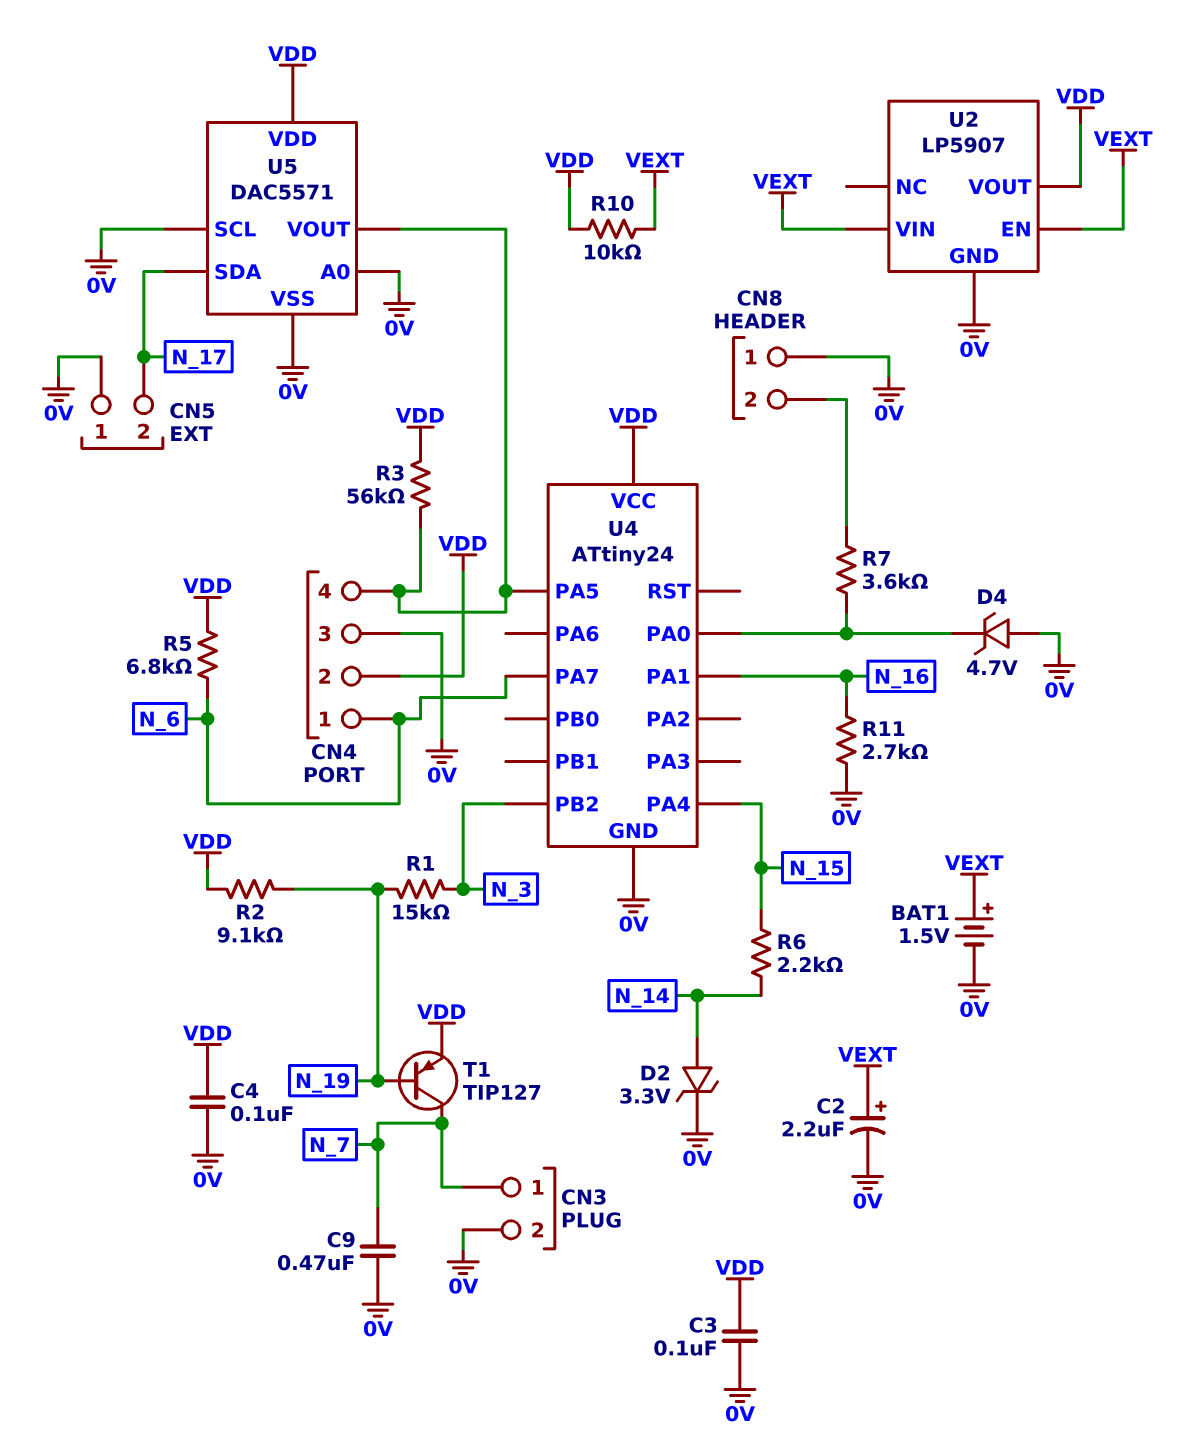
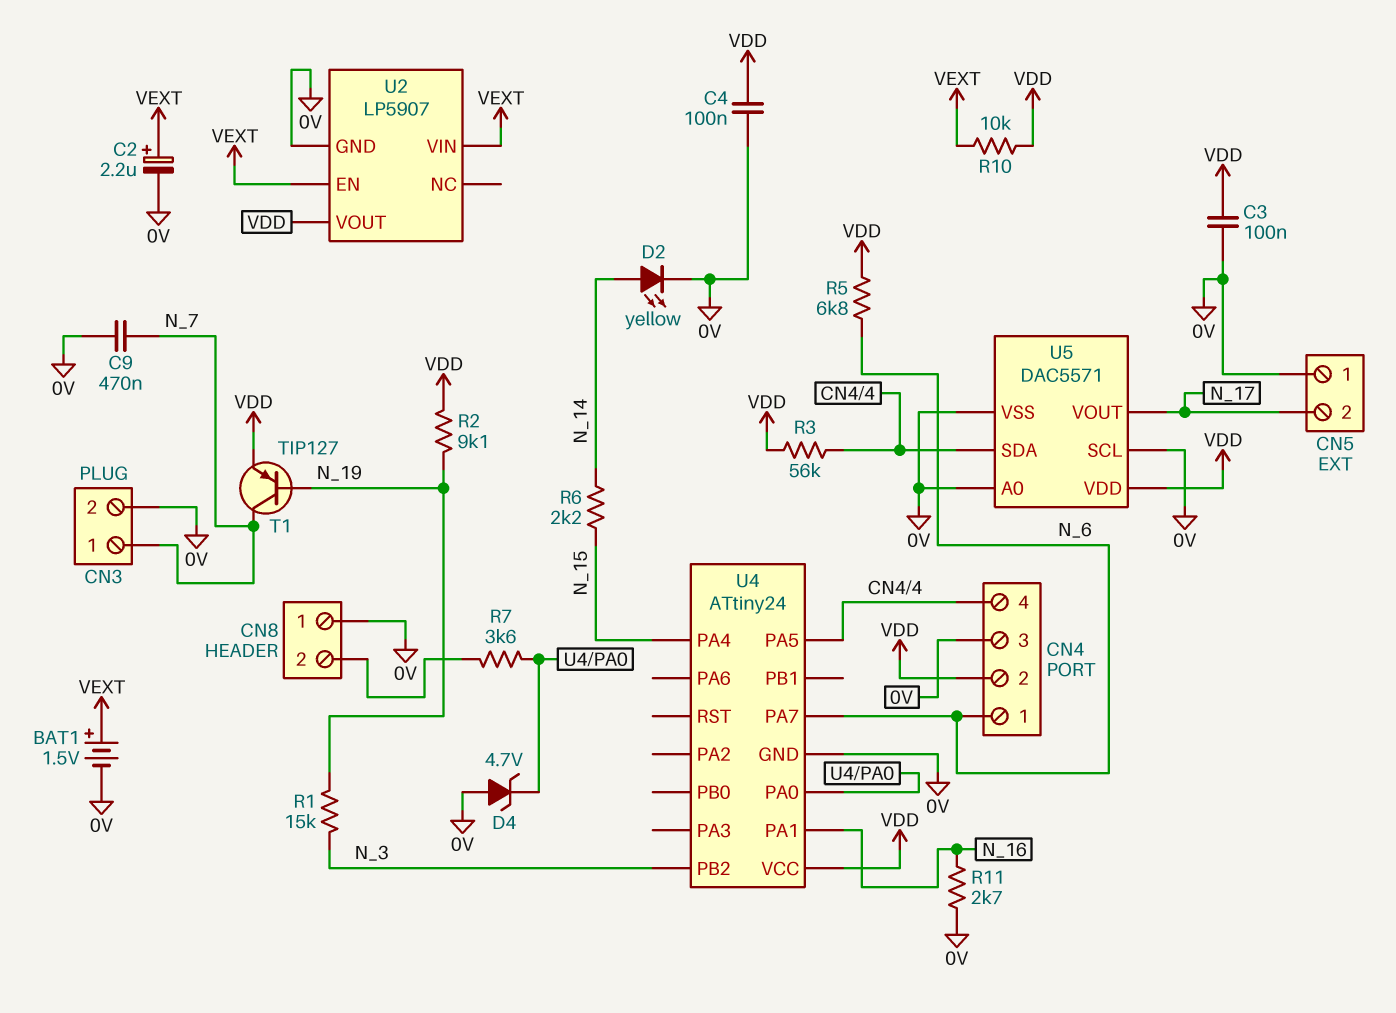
D2: zener 3.3V (A N_14, K 0V) -> LED yellow (A N_14, K 0V)
U5 pin SDA: N_17 -> CN4/4
U5 pin VOUT: CN4/4 -> N_17

